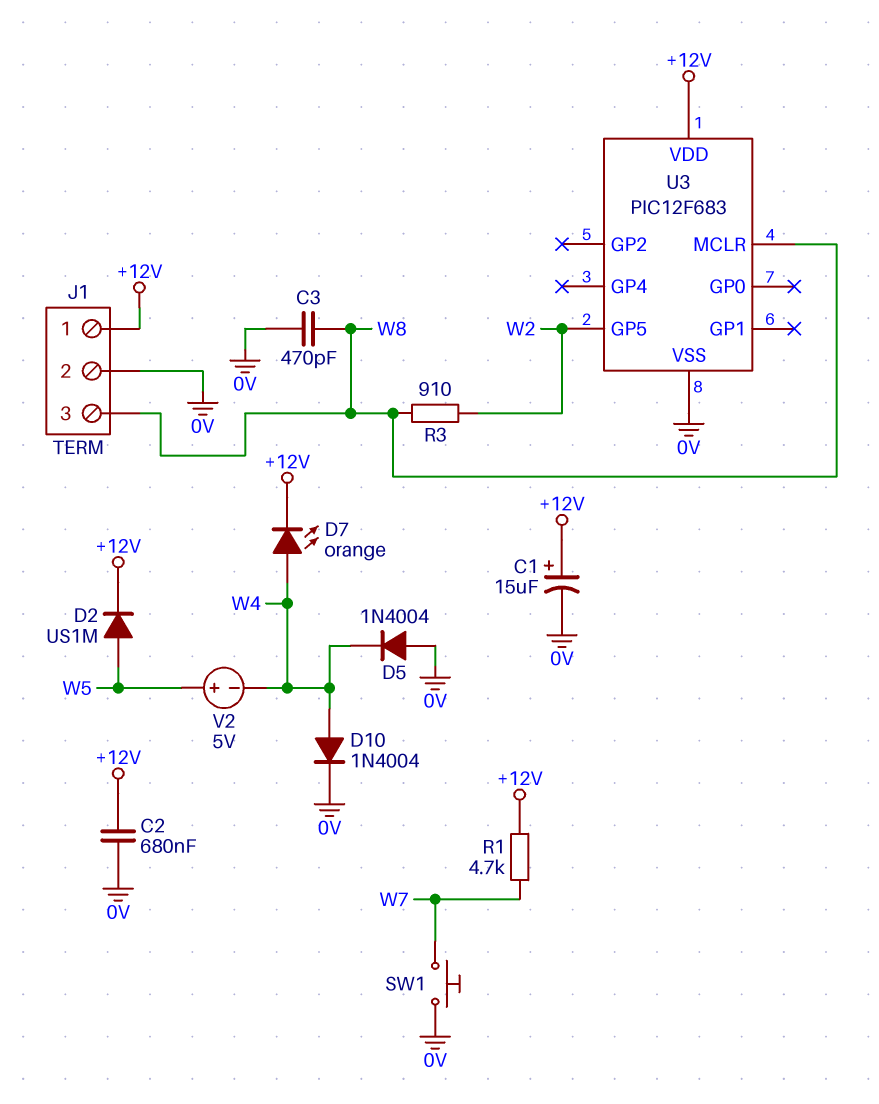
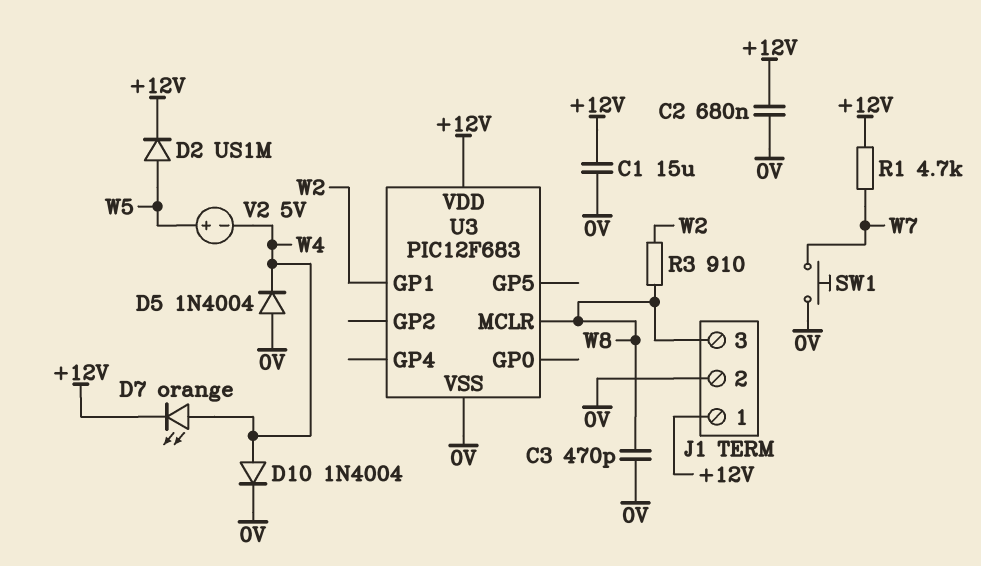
C1: 15uF (plus +12V, minus 0V) -> 15uF (+12V, 0V)
U3 pin GP1: none -> W2
U3 pin GP5: W2 -> none

